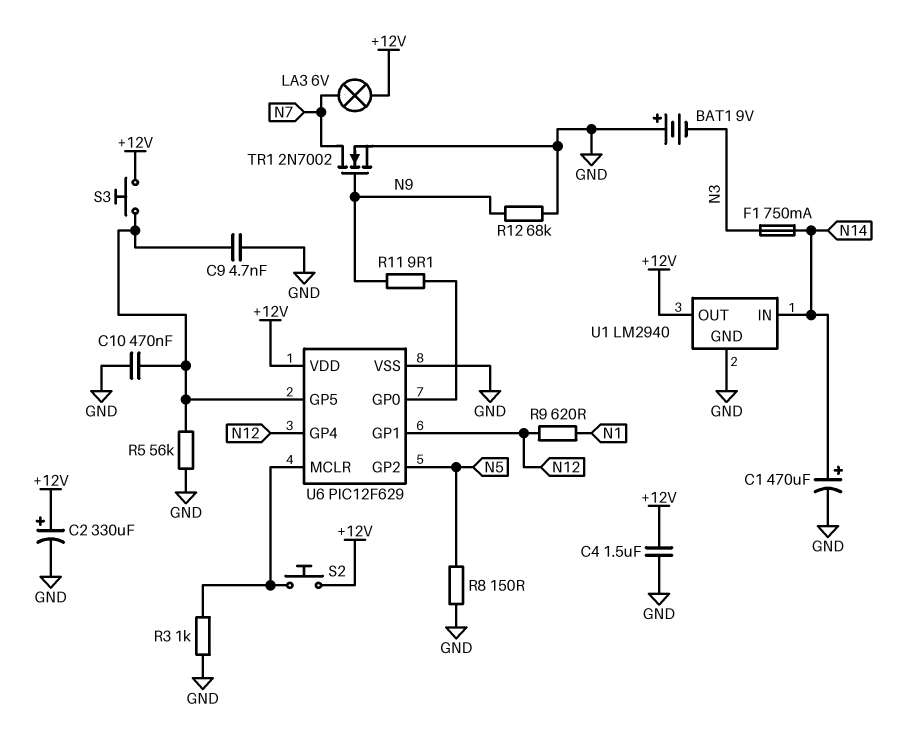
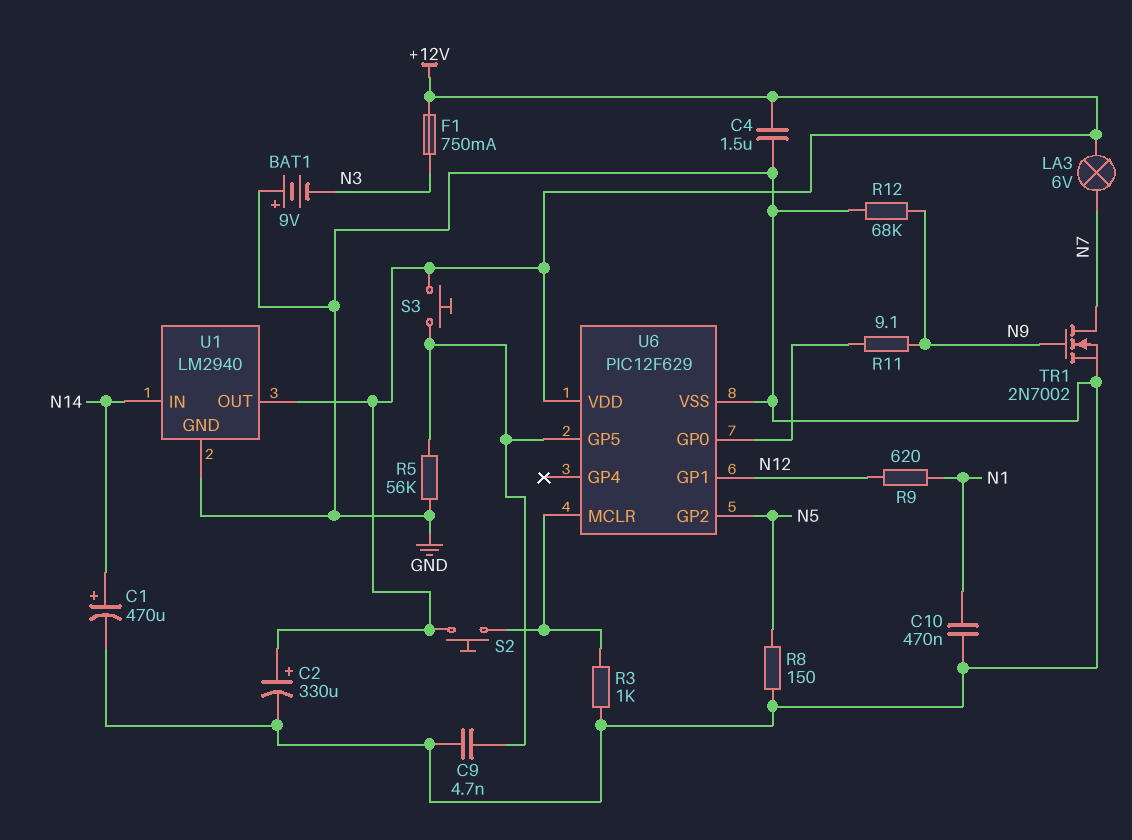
C10: 470nF (GND, U6/GP5) -> 470nF (GND, N1)
F1: 750mA (N3, N14) -> 750mA (+12V, N3)
U6 pin GP4: N12 -> none

